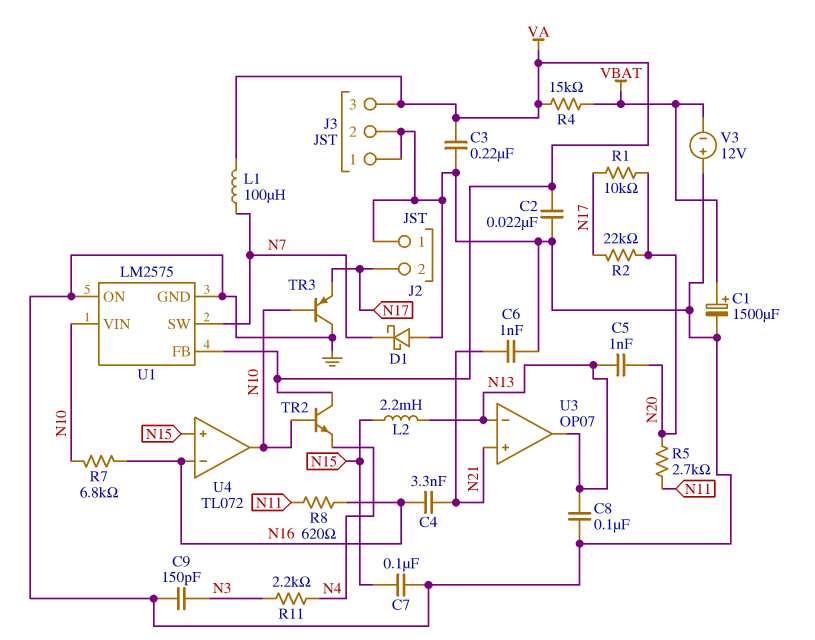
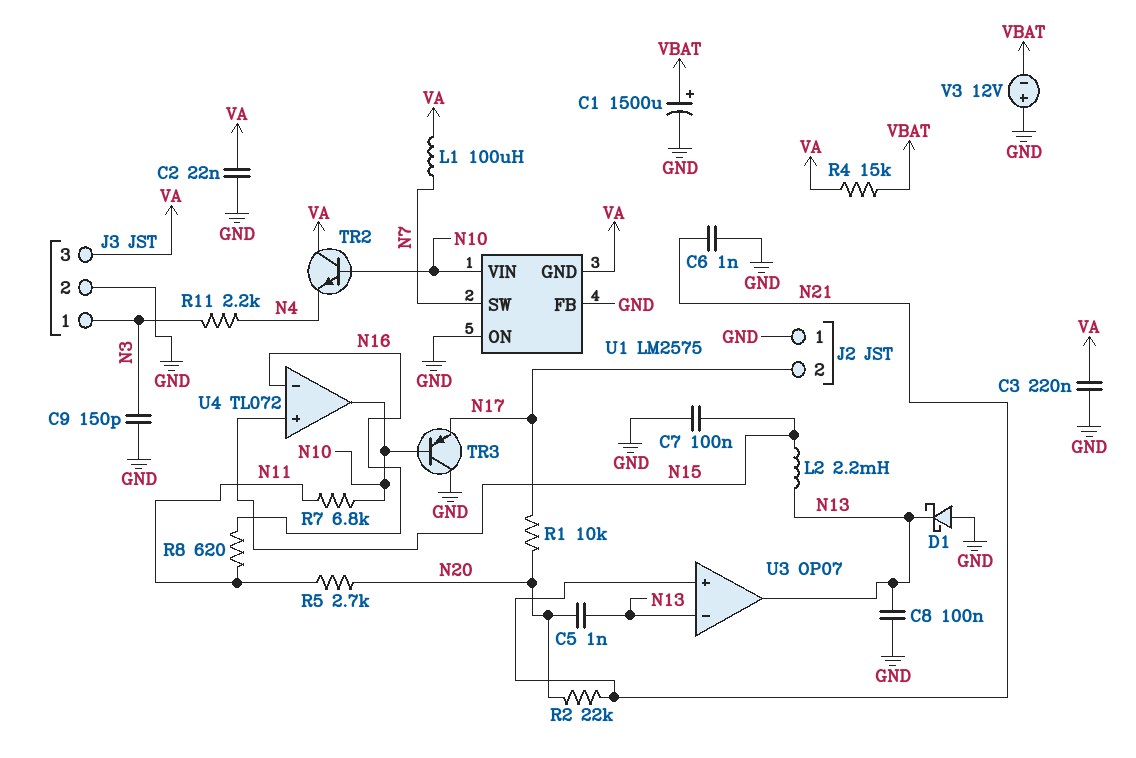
C4: 3.3nF (N16, N21) -> none
D1: schottky (A GND, K N7) -> schottky (A GND, K N13)
J3 pin 1: GND -> N3
R2: 22k (N17, N20) -> 22k (N20, N21)
R7: 6.8k (N10, N16) -> 6.8k (N10, N11)
U1 pin FB: VA -> GND
U1 pin GND: GND -> VA

